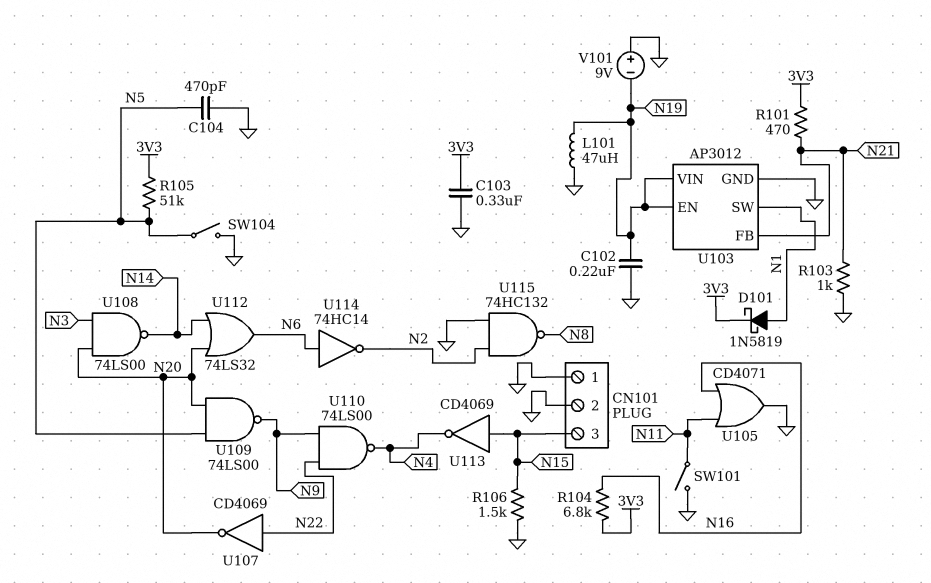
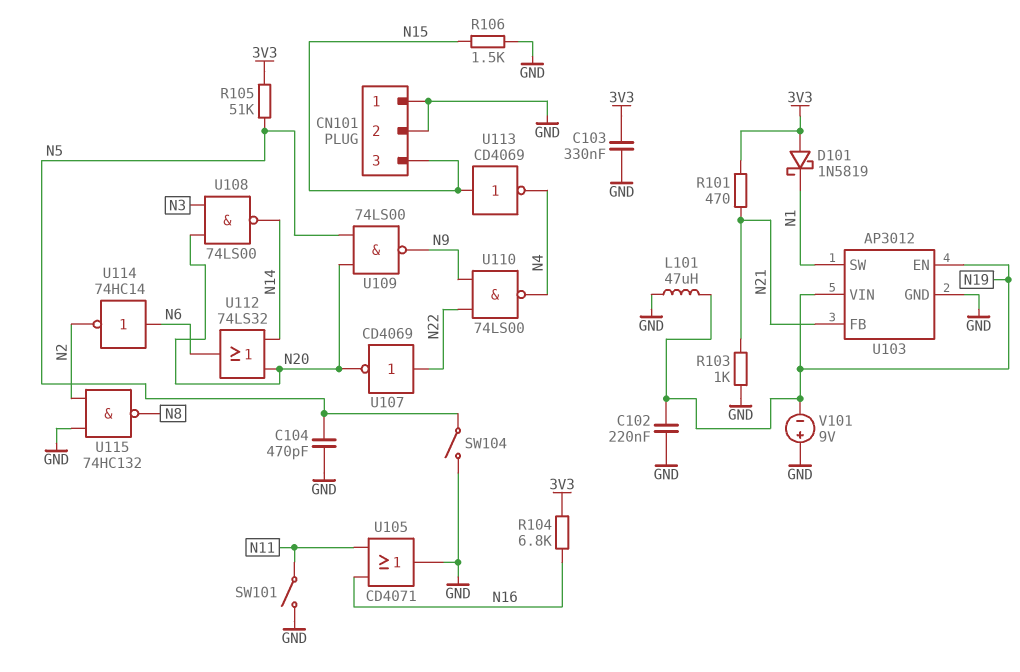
D101: schottky 1N5819 (A N1, K 3V3) -> schottky 1N5819 (A 3V3, K N1)

